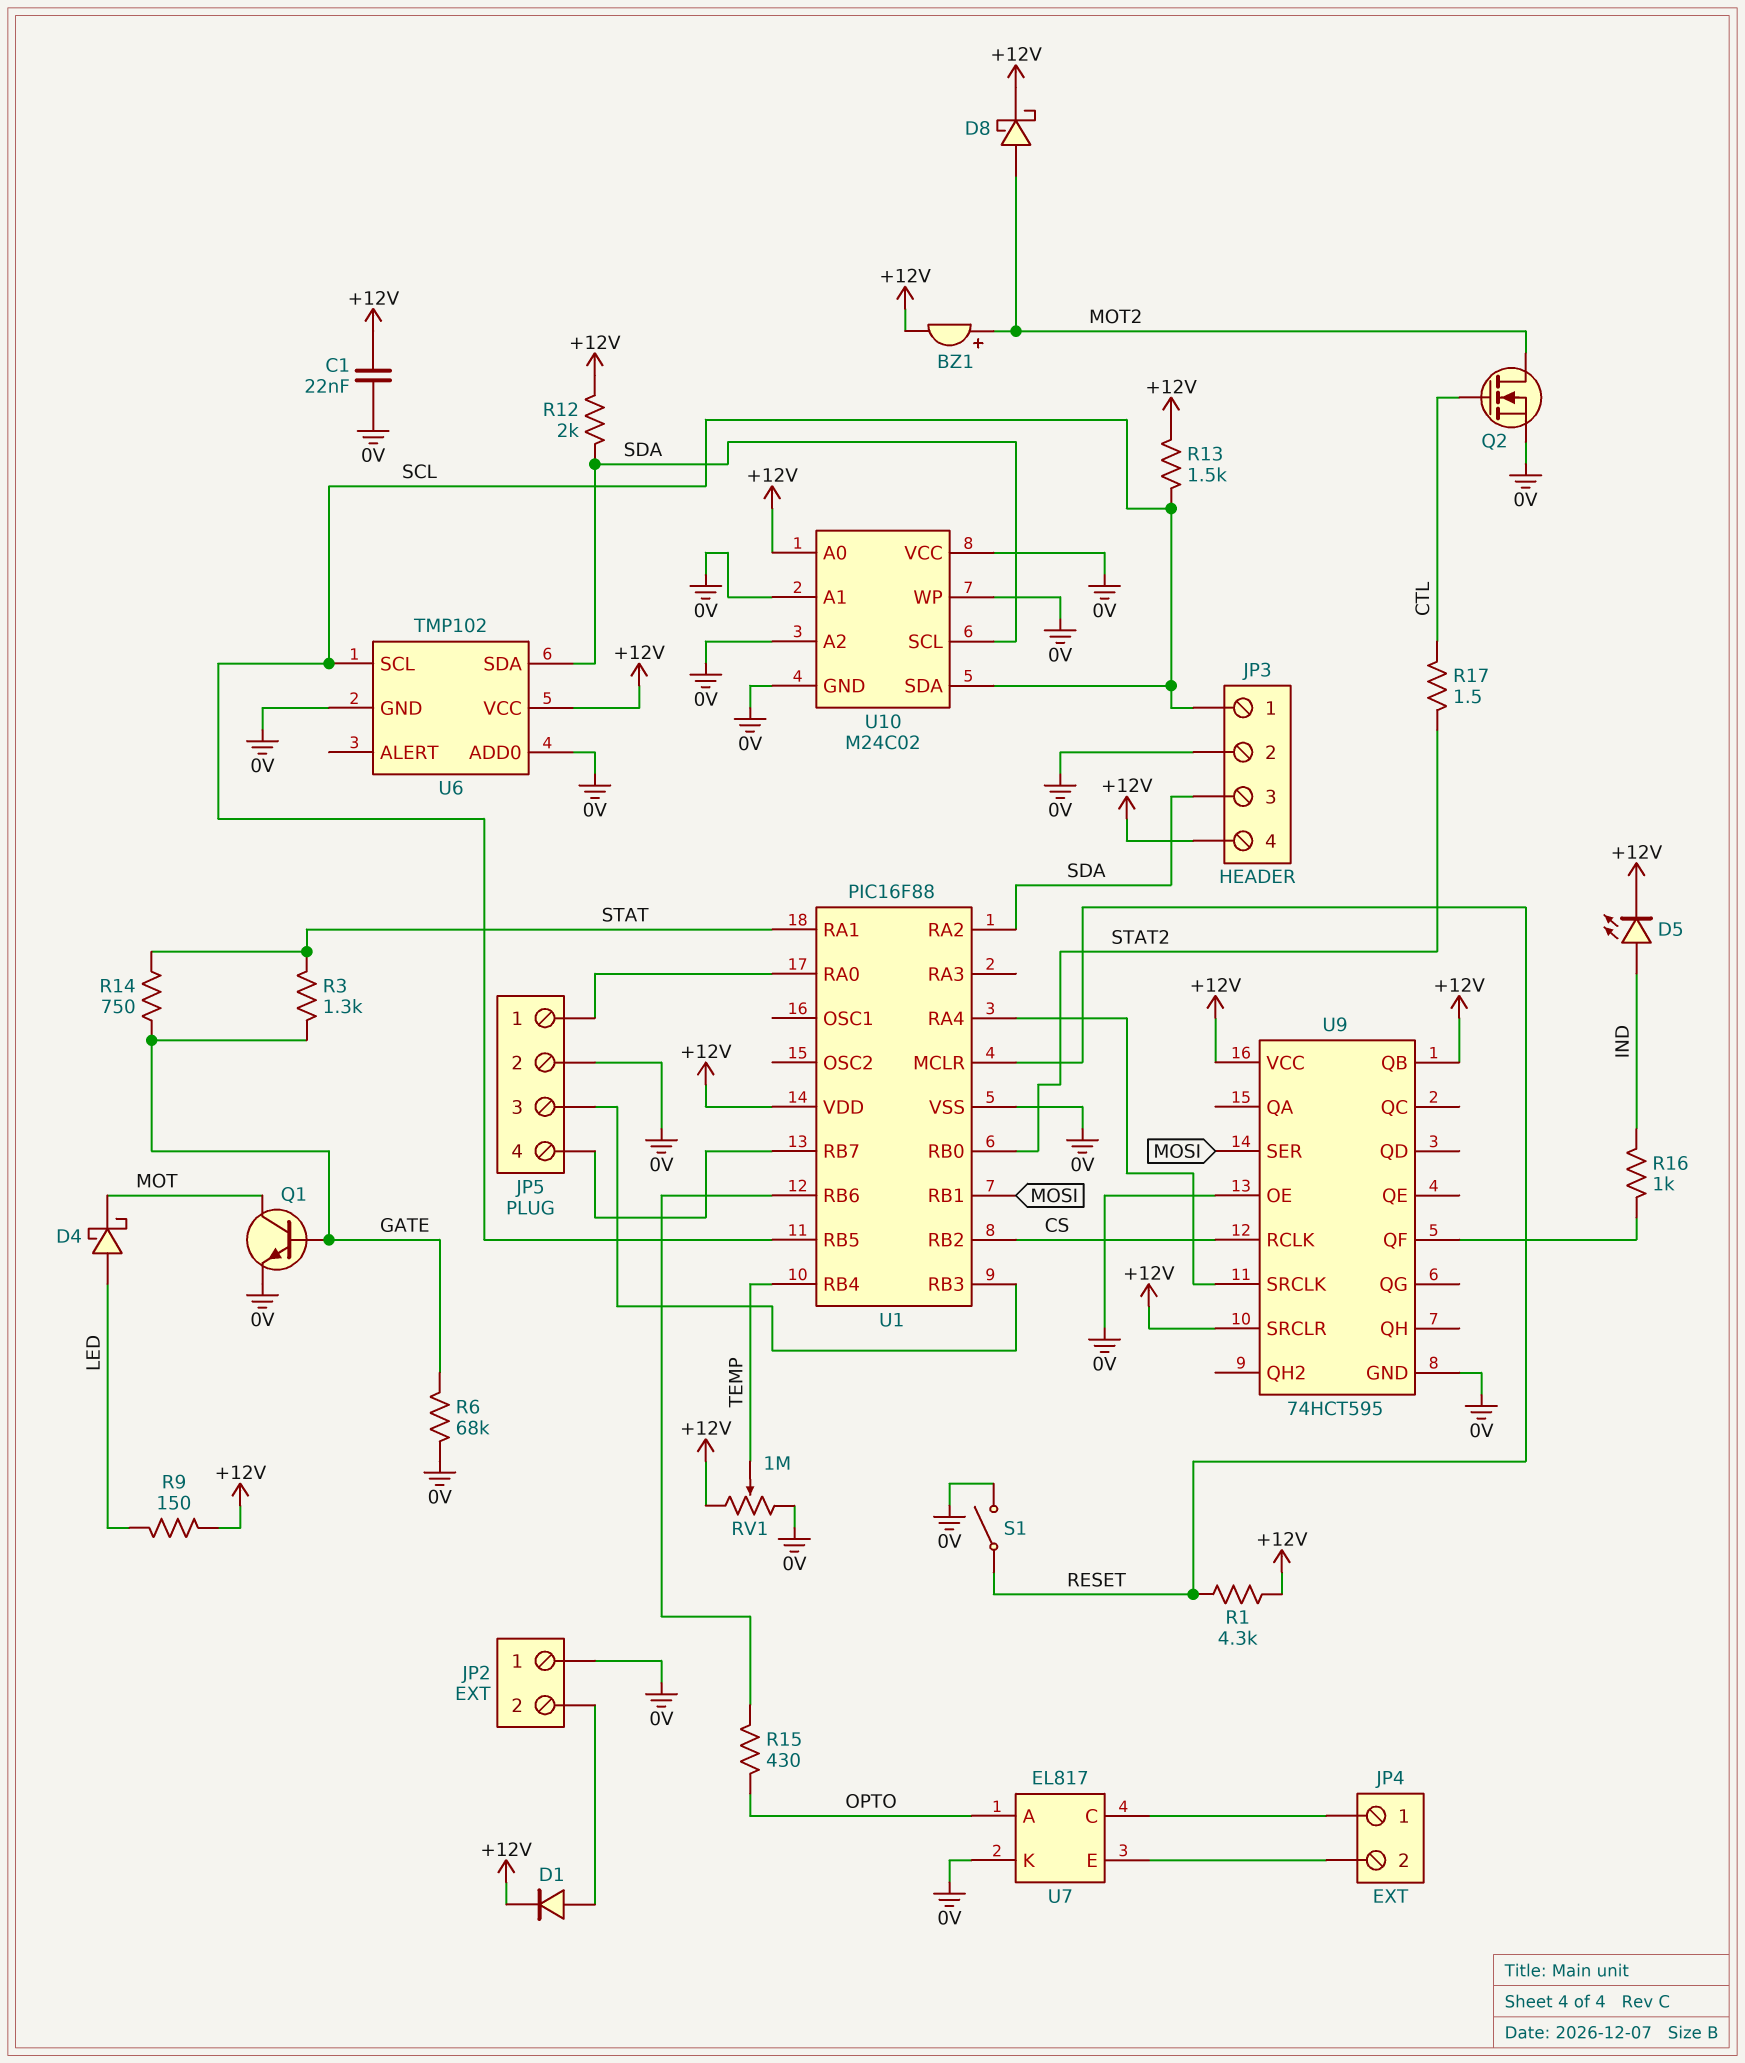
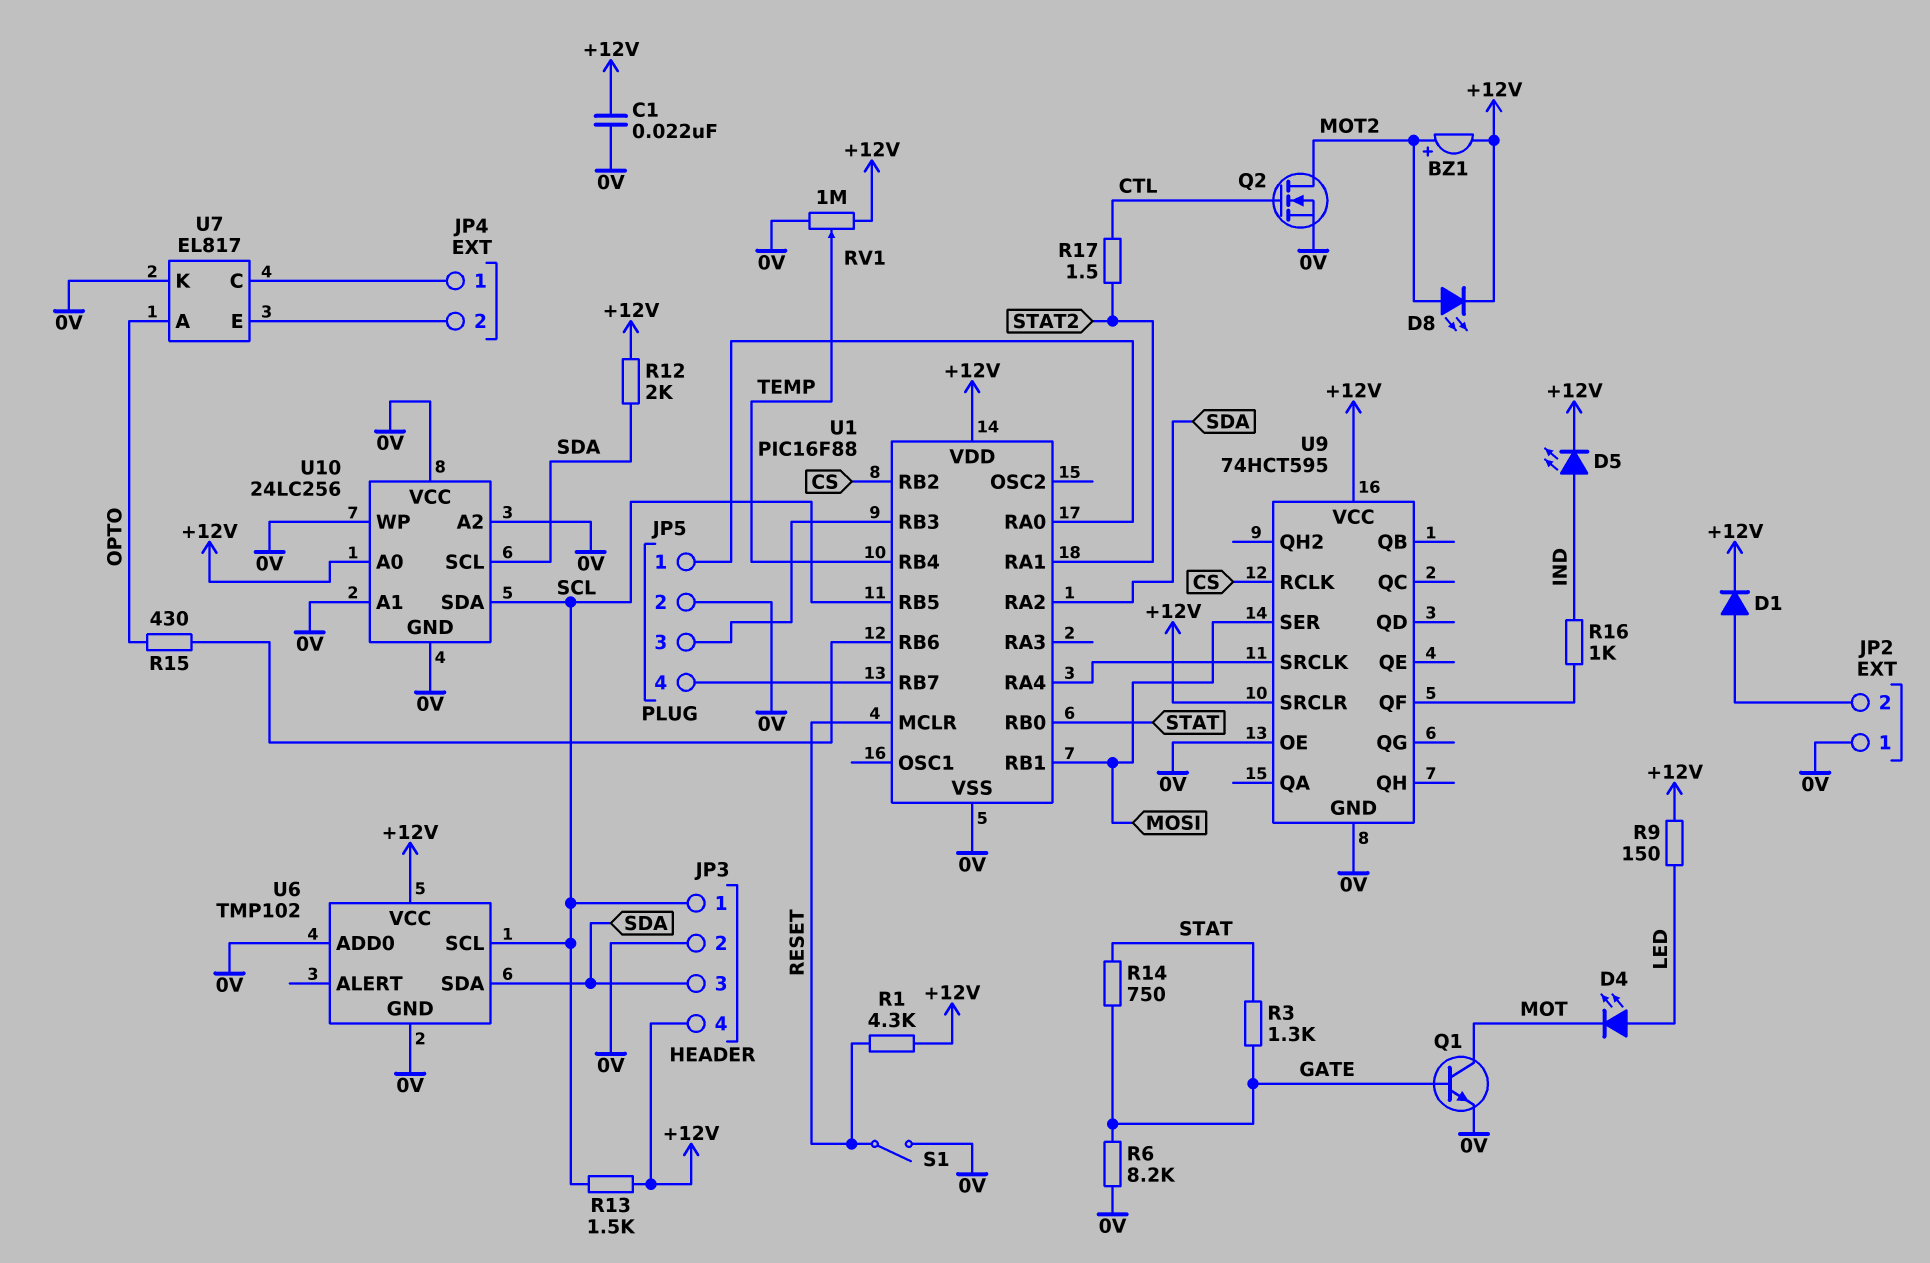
D4: schottky (A LED, K MOT) -> LED (A LED, K MOT)
D8: schottky (A MOT2, K +12V) -> LED (A MOT2, K +12V)
R6: 68k (0V, GATE) -> 8.2k (0V, GATE)
U1 pin RA1: STAT -> STAT2
U1 pin RB0: STAT2 -> STAT
U9 pin QB: +12V -> none
U10: M24C02 -> 24LC256

